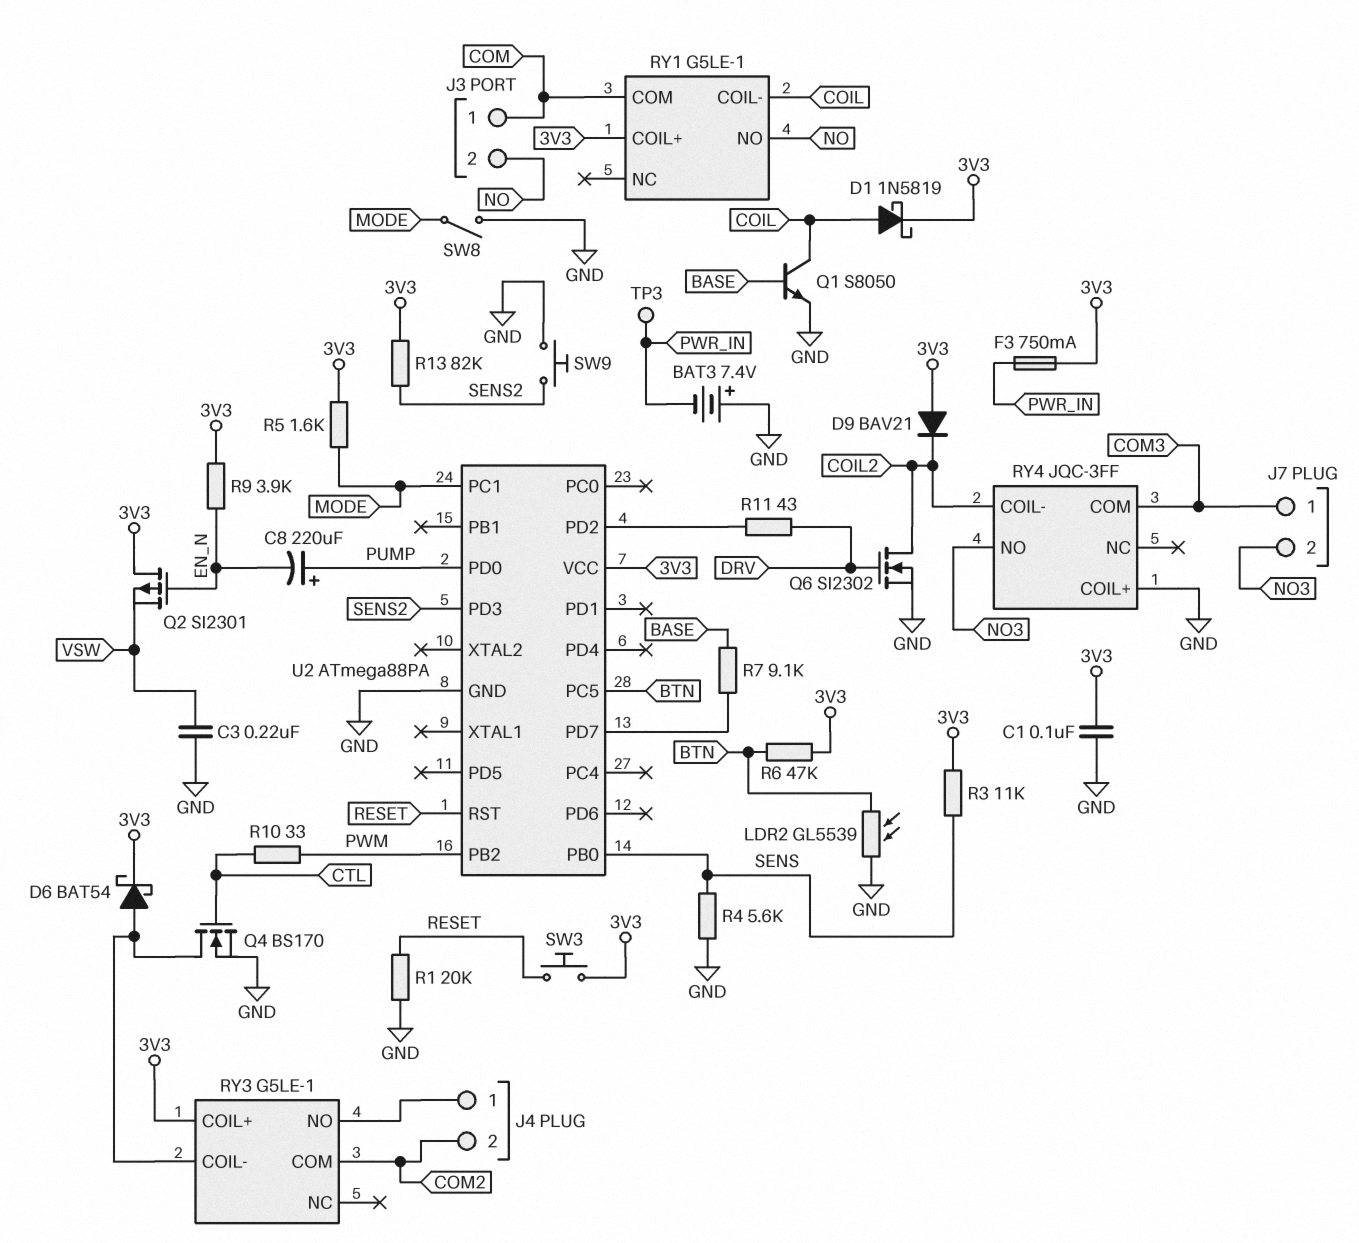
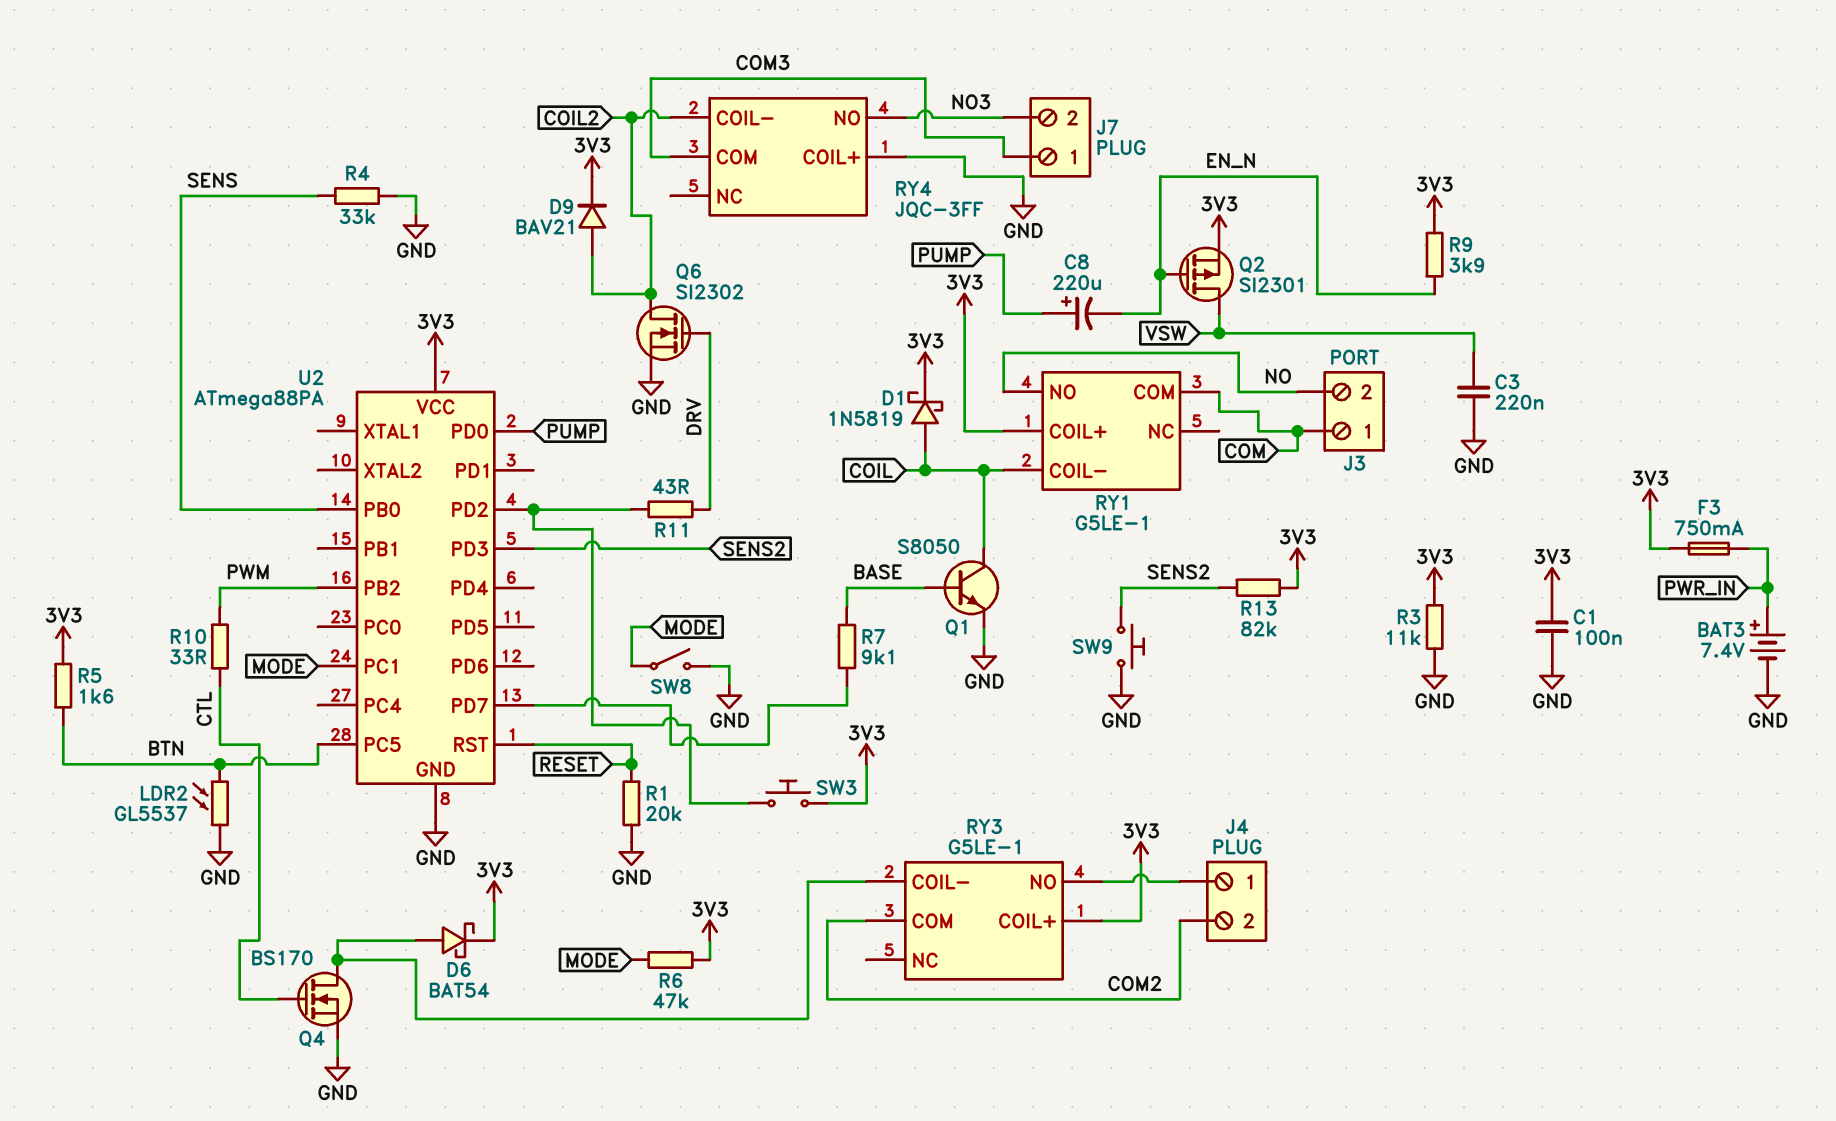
BAT3: 7.4V (plus GND, minus PWR_IN) -> 7.4V (plus PWR_IN, minus GND)
D9: diode BAV21 (A 3V3, K COIL2) -> diode BAV21 (A COIL2, K 3V3)
LDR2: GL5539 (BTN, GND) -> GL5537 (BTN, GND)
Q2: PMOS SI2301 (G EN_N, D 3V3, S VSW) -> PMOS SI2301 (G EN_N, D VSW, S 3V3)
R3: 11k (3V3, SENS) -> 11k (3V3, GND)
R4: 5.6k (GND, SENS) -> 33k (GND, SENS)
R5: 1.6k (3V3, MODE) -> 1.6k (3V3, BTN)
R6: 47k (3V3, BTN) -> 47k (3V3, MODE)
SW3: button (3V3, RESET) -> button (3V3, U2/PD2)
TP3: test point (PWR_IN) -> none

